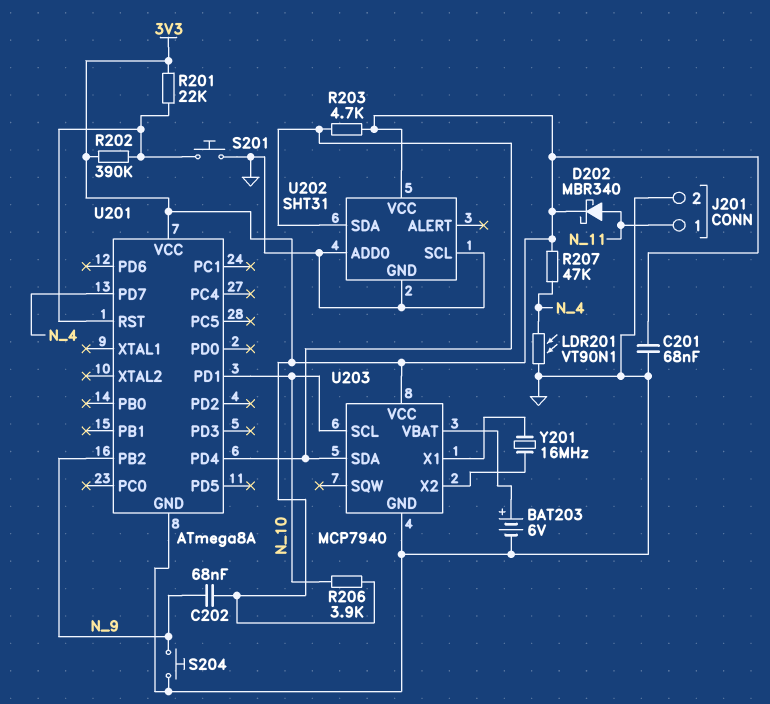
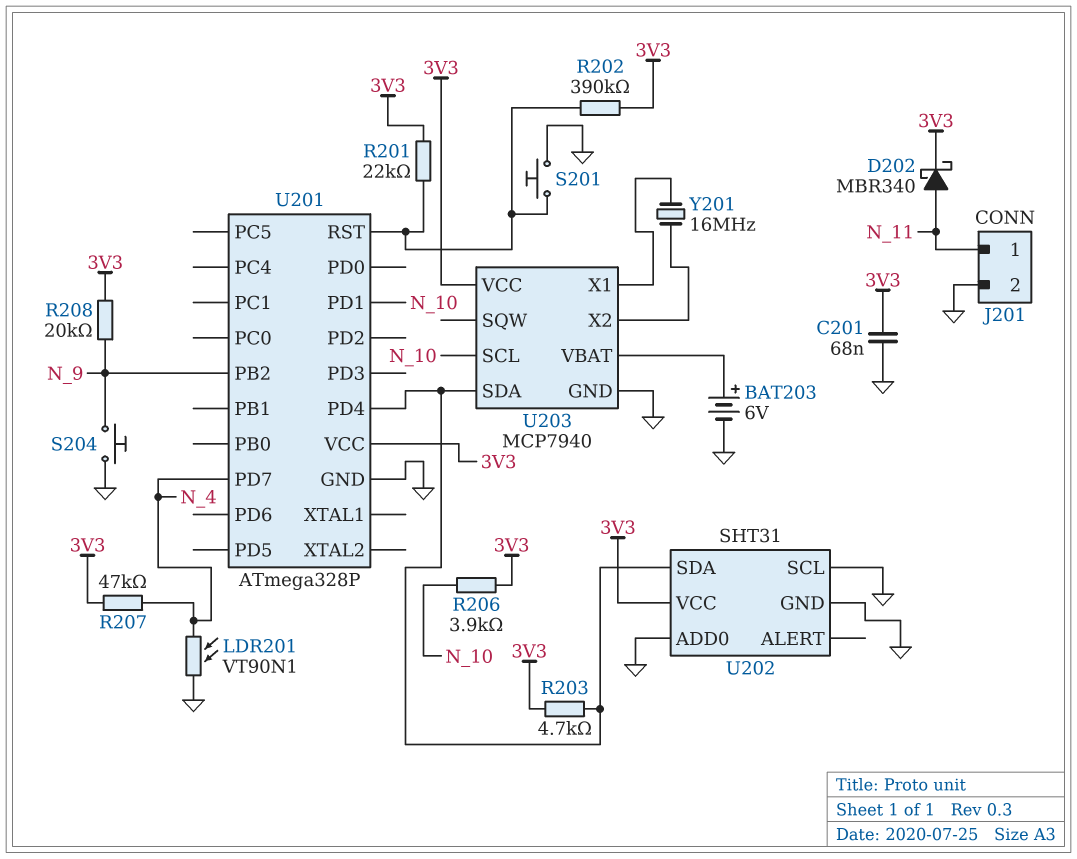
C202: 68nF (3V3, N_9) -> none
R208: none -> 20k (3V3, N_9)
U201: ATmega8A -> ATmega328P

